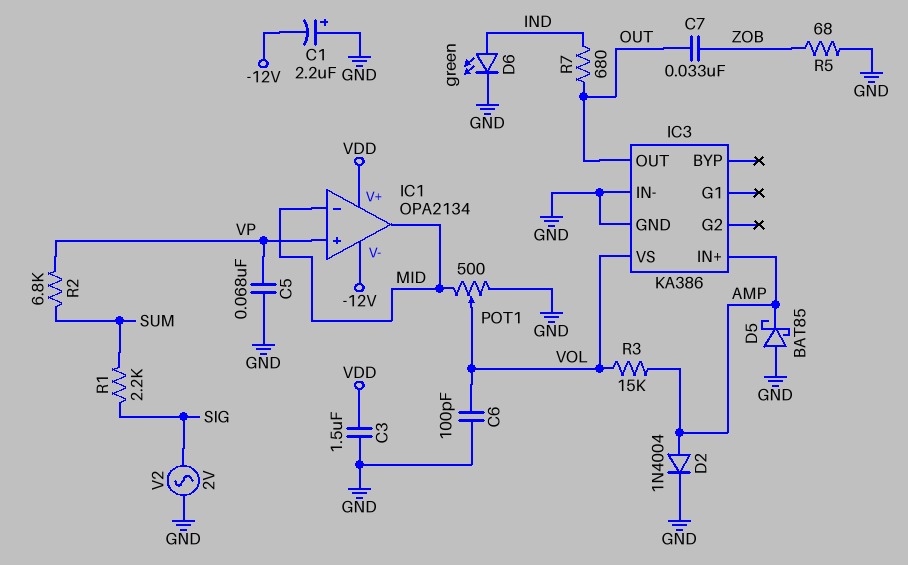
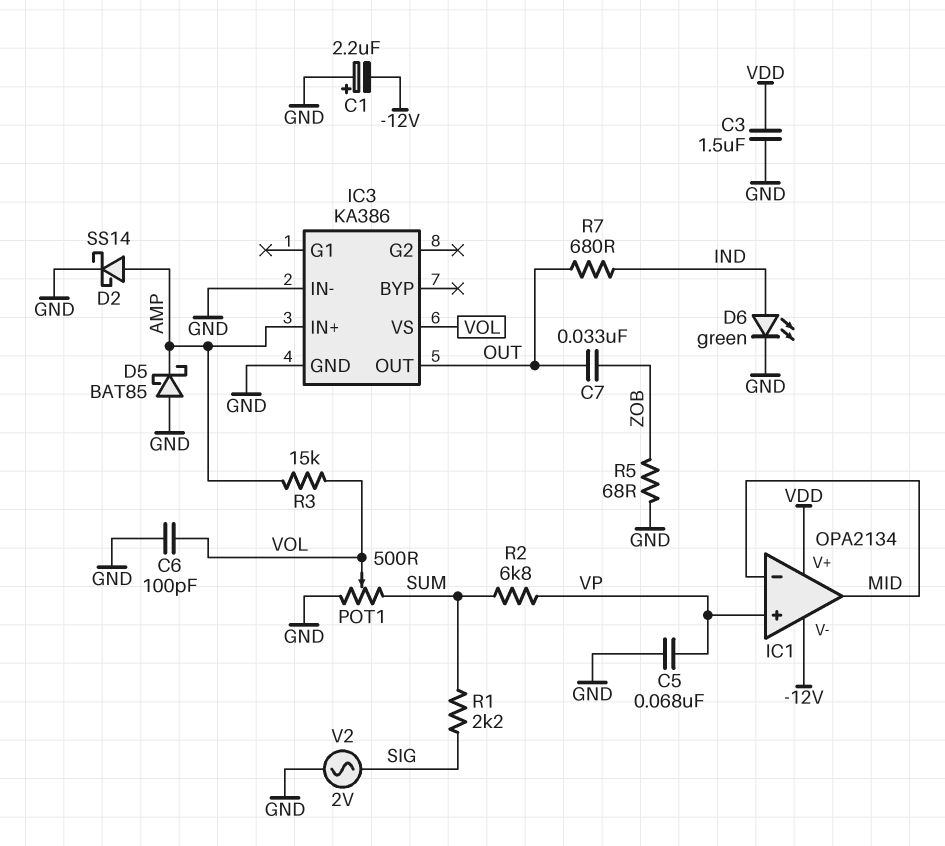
D2: diode 1N4004 (A AMP, K GND) -> schottky SS14 (A AMP, K GND)
POT1: 500 (GND, MID, wiper VOL) -> 500 (GND, SUM, wiper VOL)

